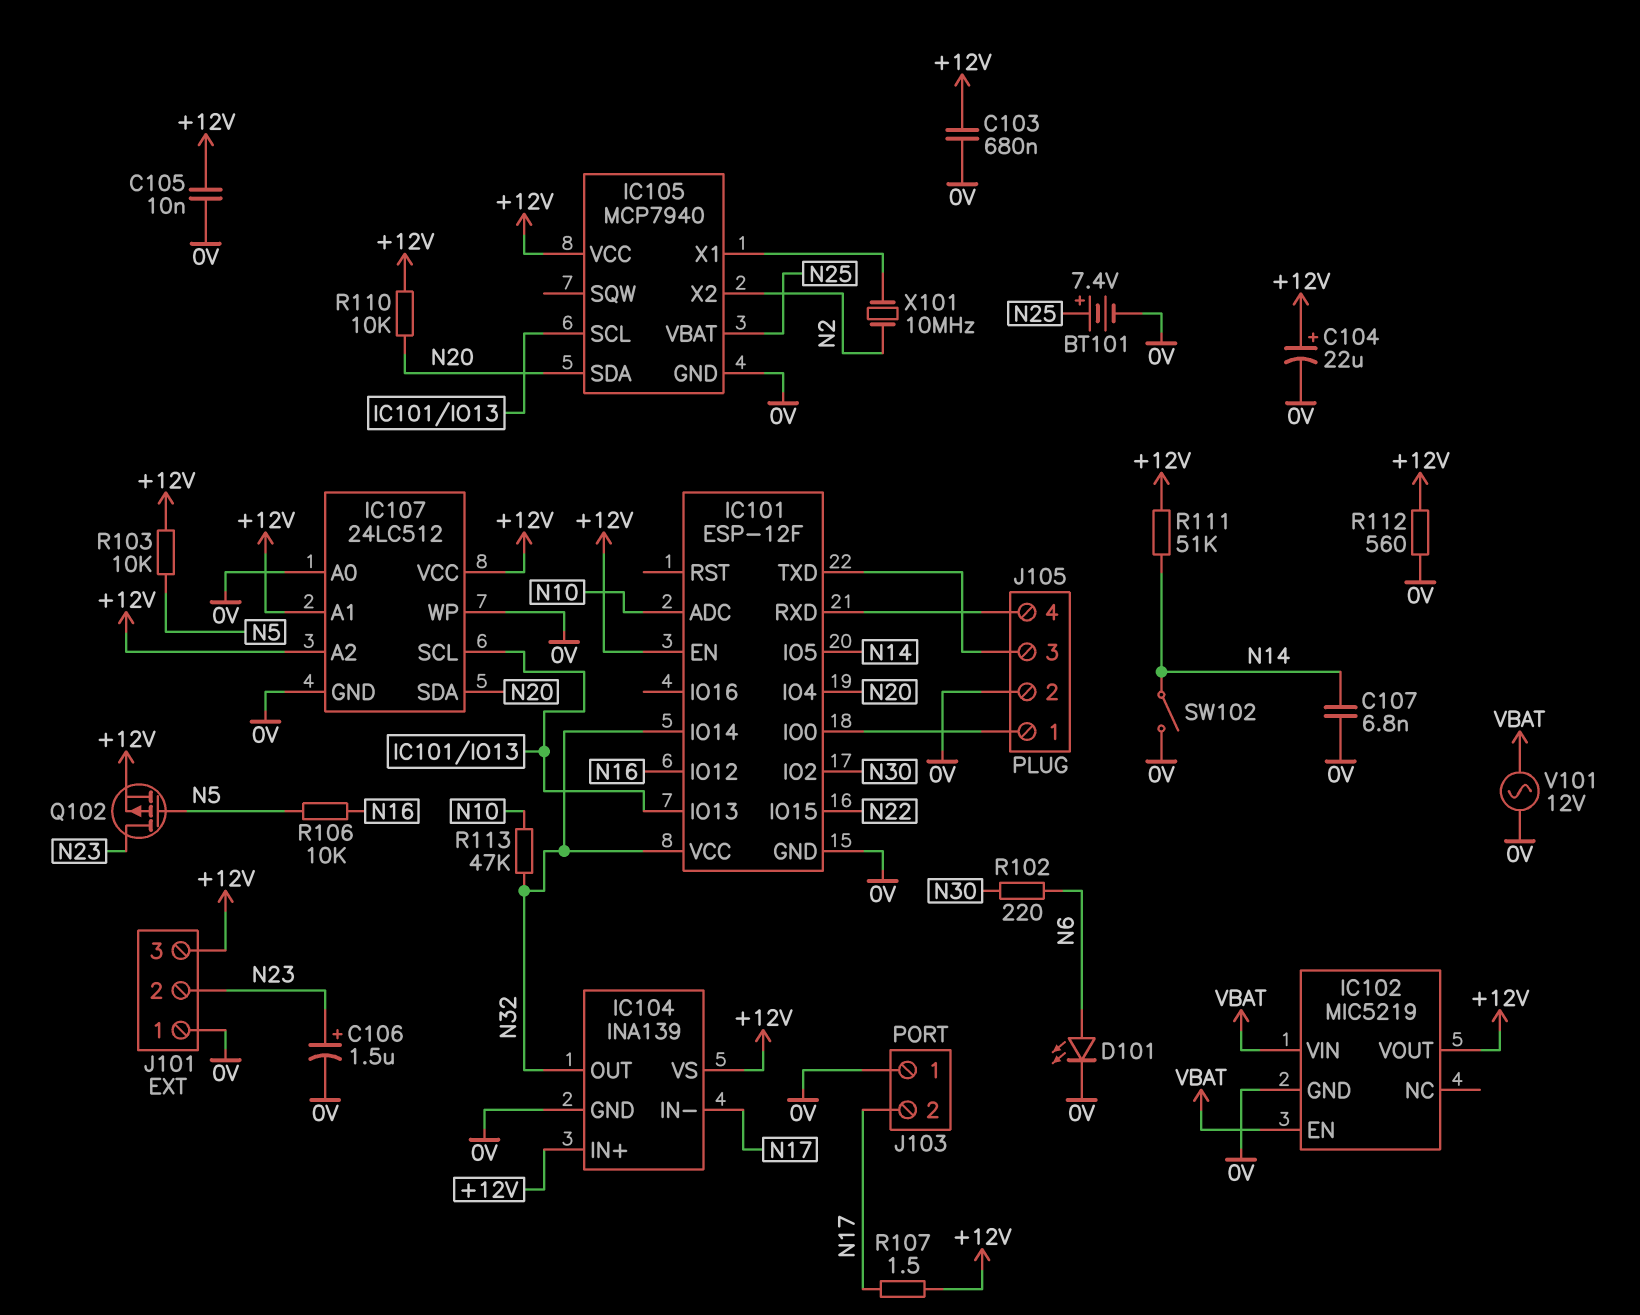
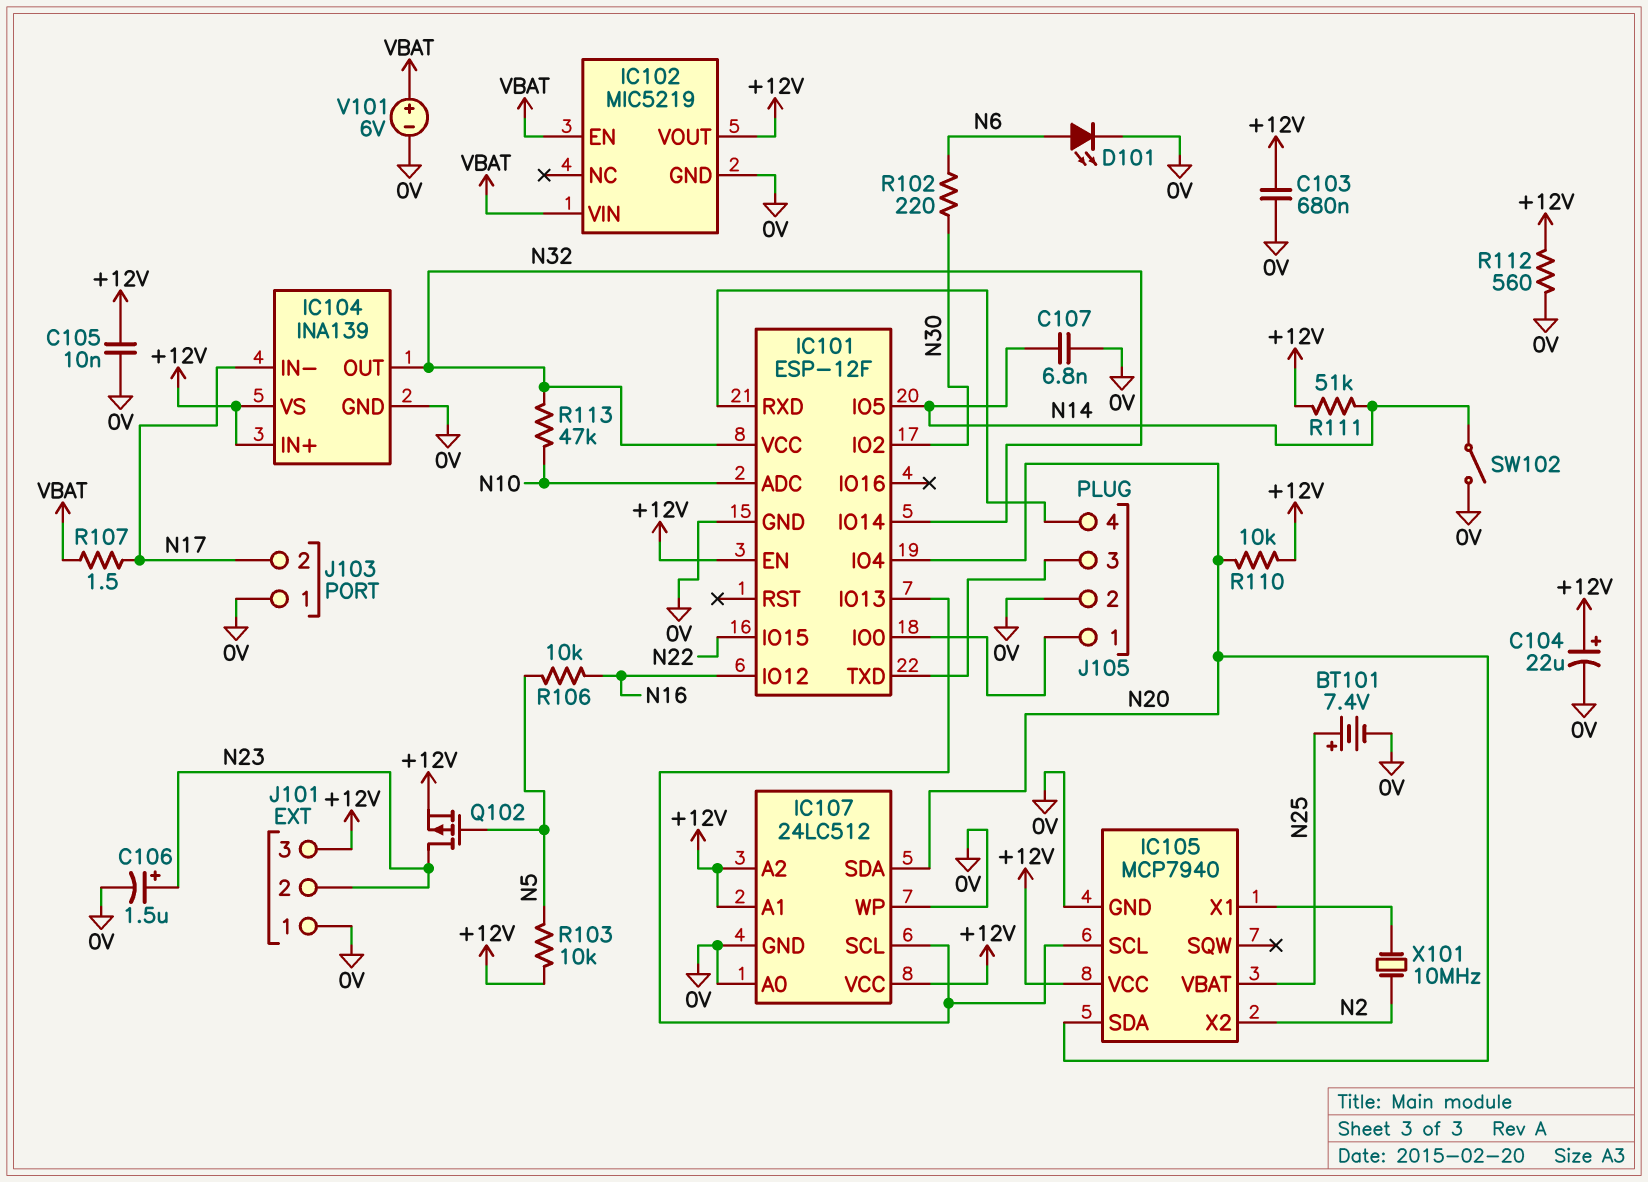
R107: 1.5 (+12V, N17) -> 1.5 (N17, VBAT)
V101: AC 12V (0V, VBAT) -> 6V (plus VBAT, minus 0V)

